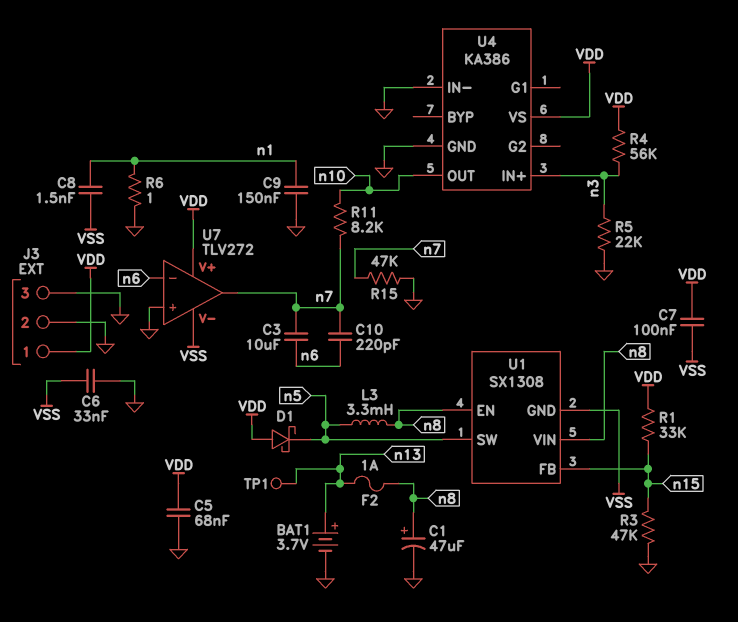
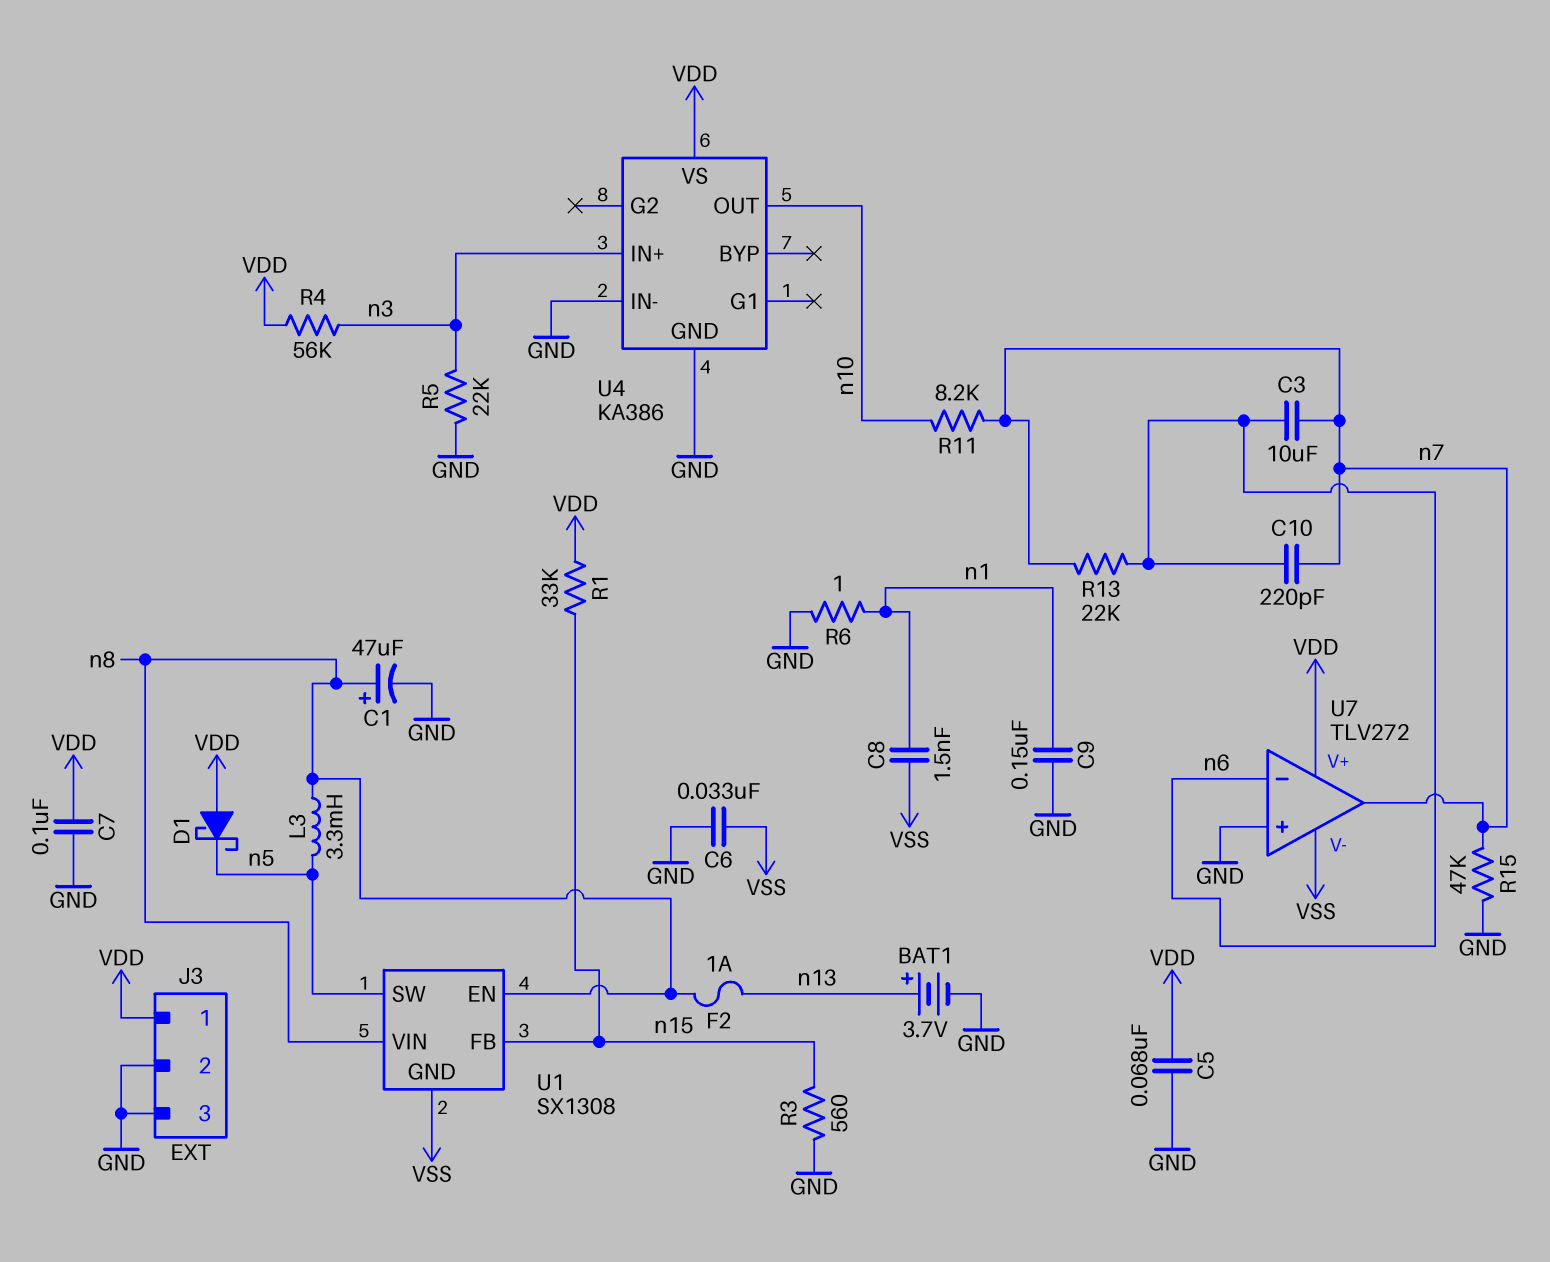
C7: 100nF (VDD, VSS) -> 100nF (GND, VDD)
R3: 47k (GND, n15) -> 560 (GND, n15)
R13: none -> 22k (n6, n7)
TP1: test point (n13) -> none

